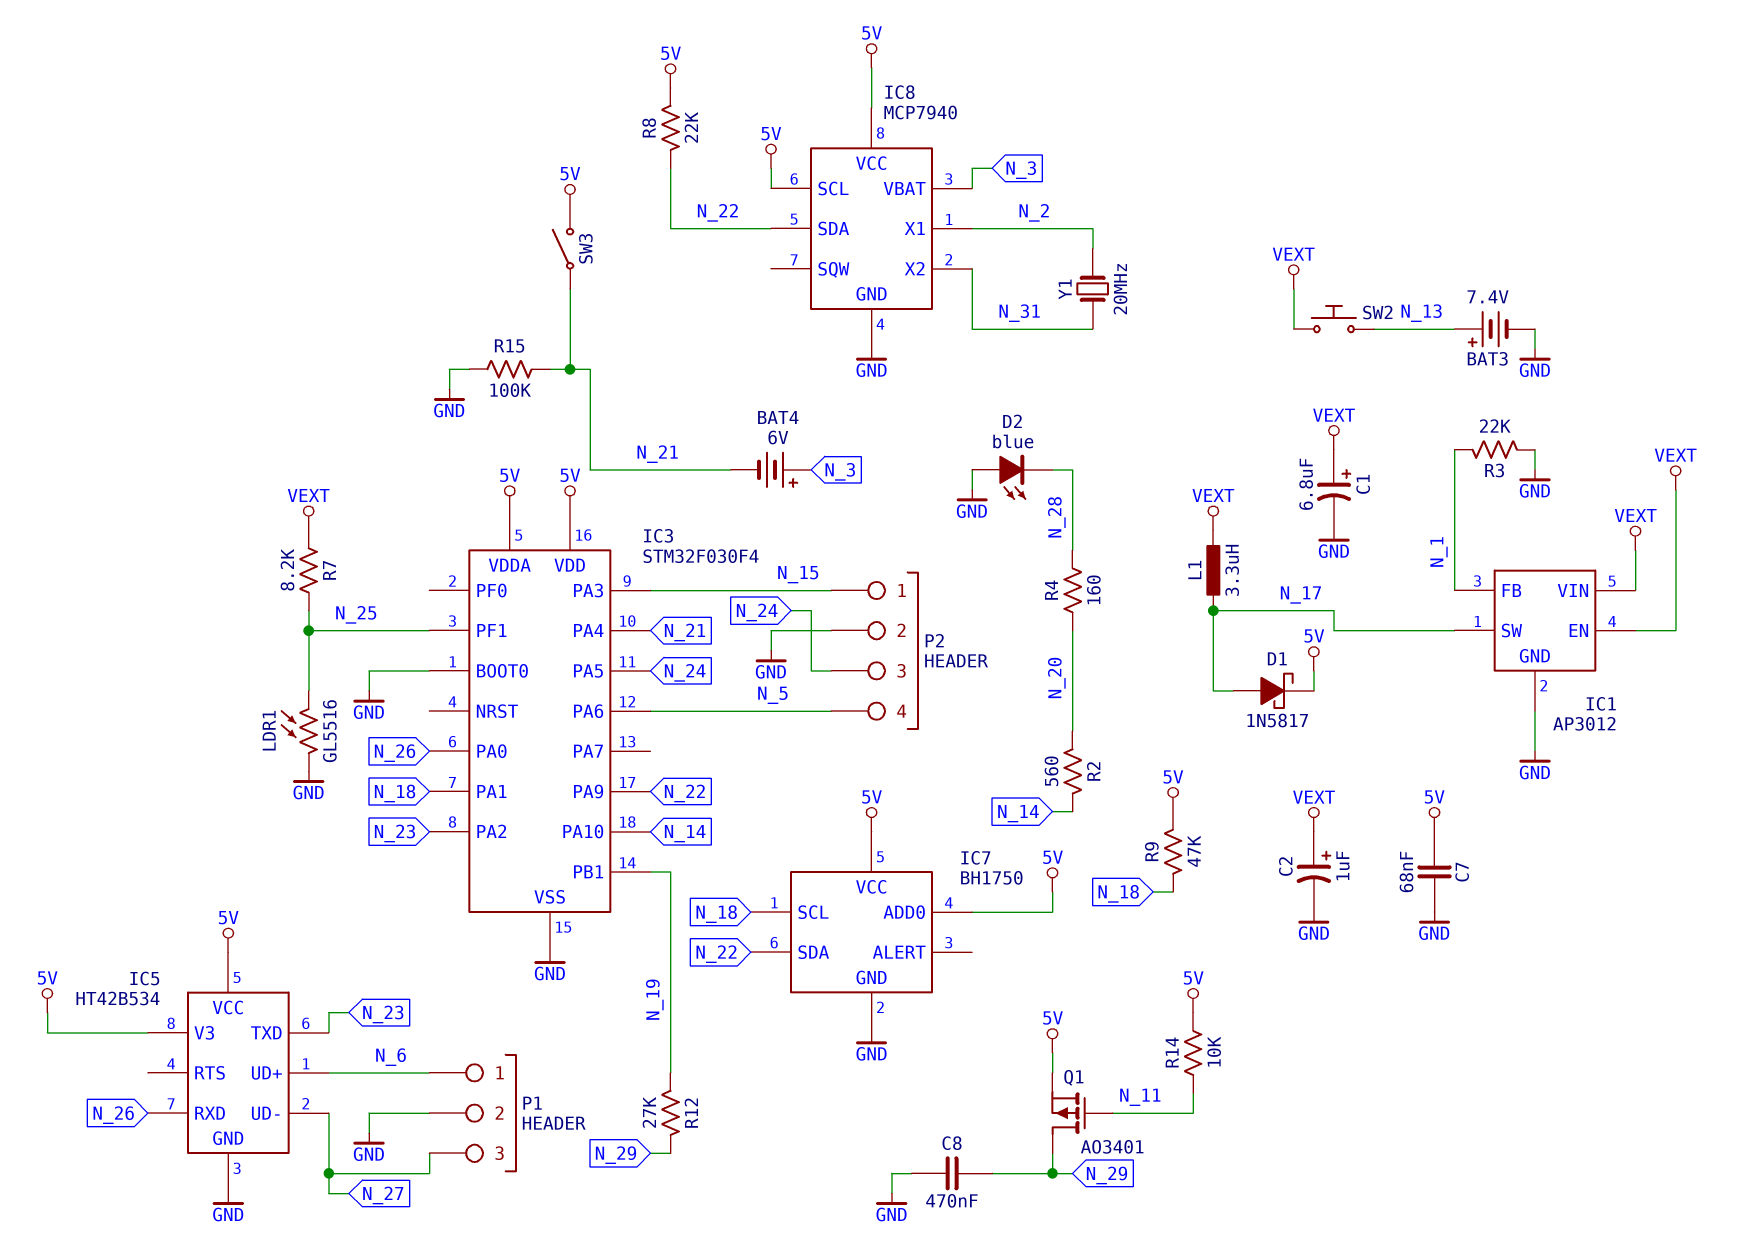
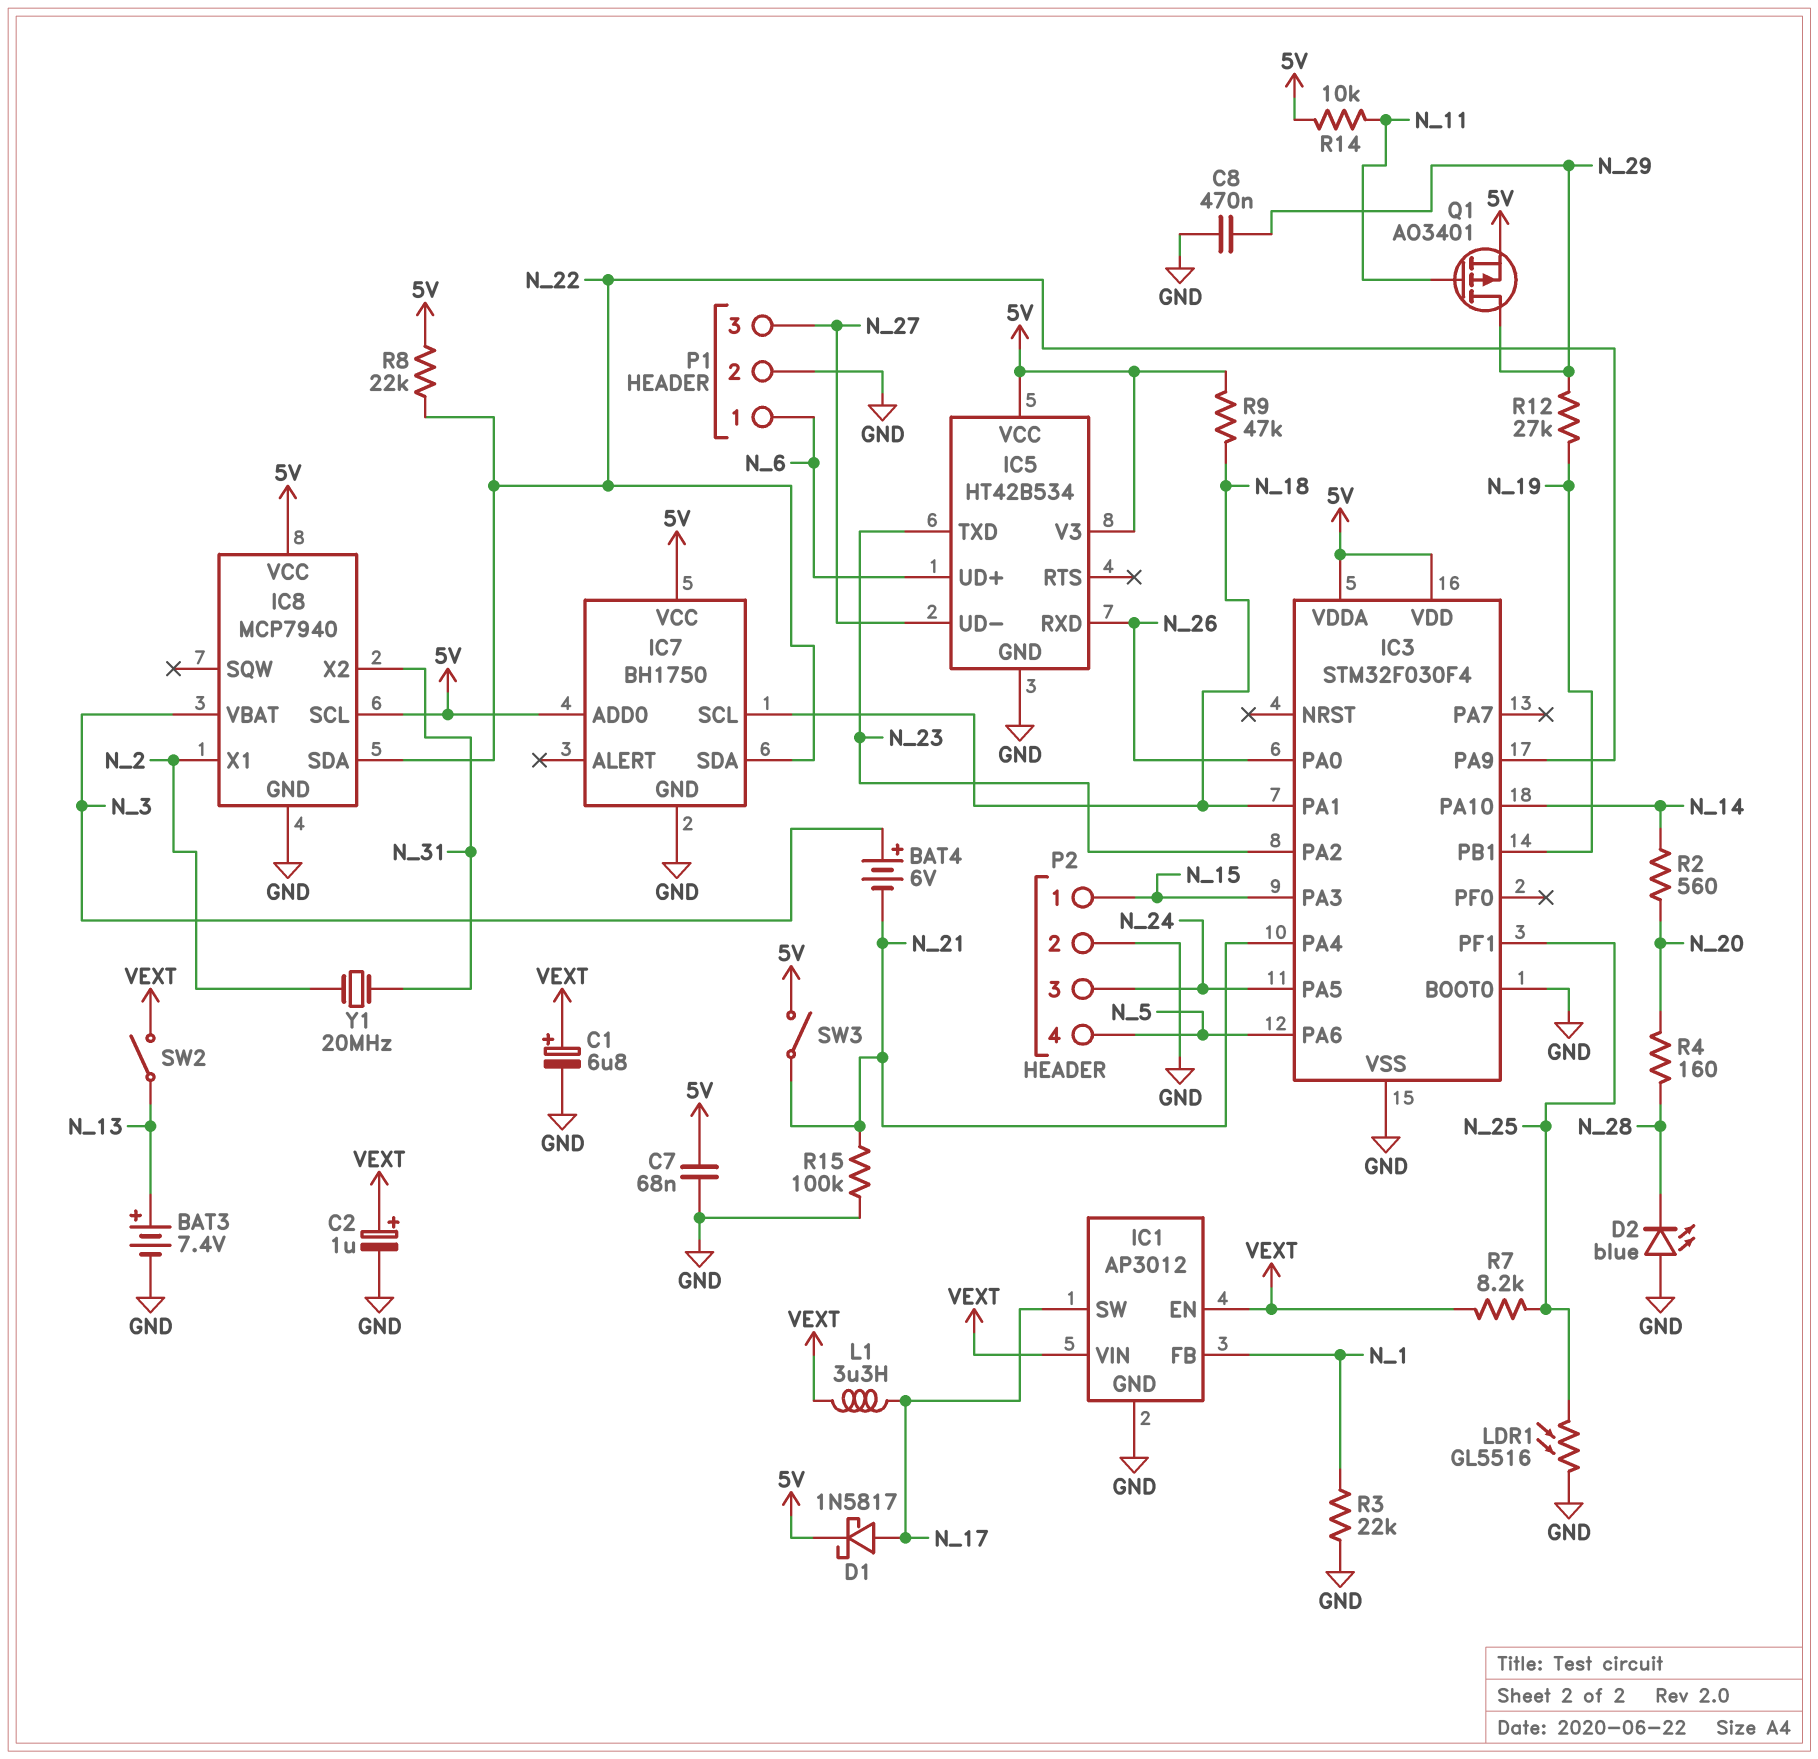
SW2: button (N_13, VEXT) -> switch (N_13, VEXT)

